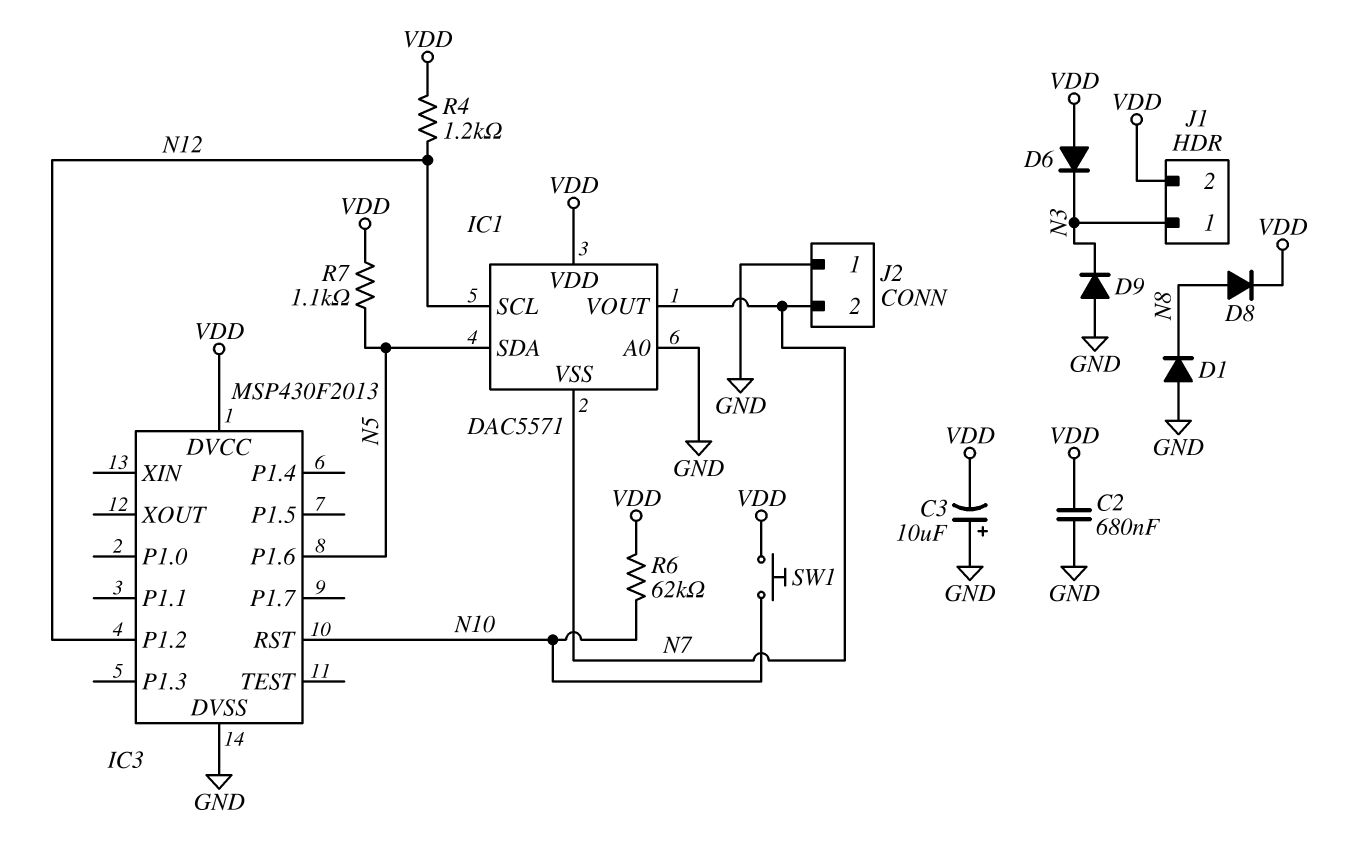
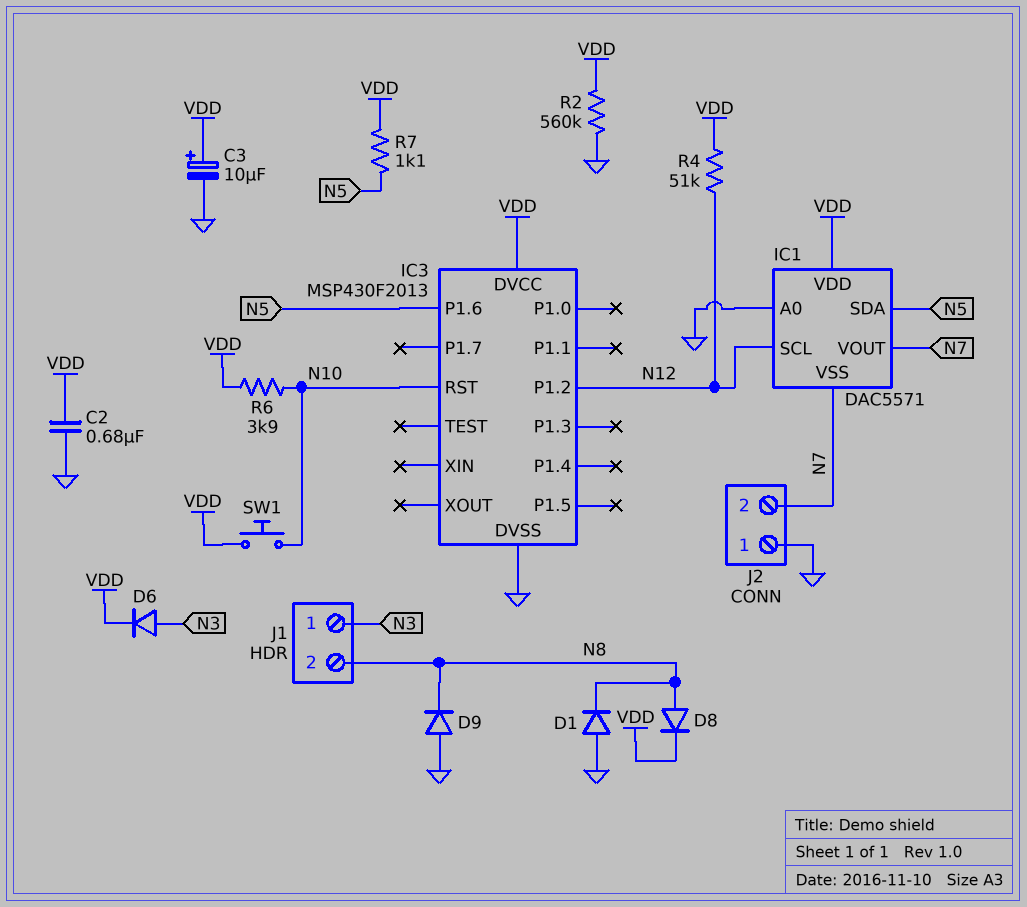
C3: 10uF (plus GND, minus VDD) -> 10uF (plus VDD, minus GND)
D6: diode (A VDD, K N3) -> diode (A N3, K VDD)
D9: diode (A GND, K N3) -> diode (A GND, K N8)
J1 pin 2: VDD -> N8
R2: none -> 560k (GND, VDD)
R4: 1.2k (N12, VDD) -> 51k (N12, VDD)
R6: 62k (N10, VDD) -> 3.9k (N10, VDD)

